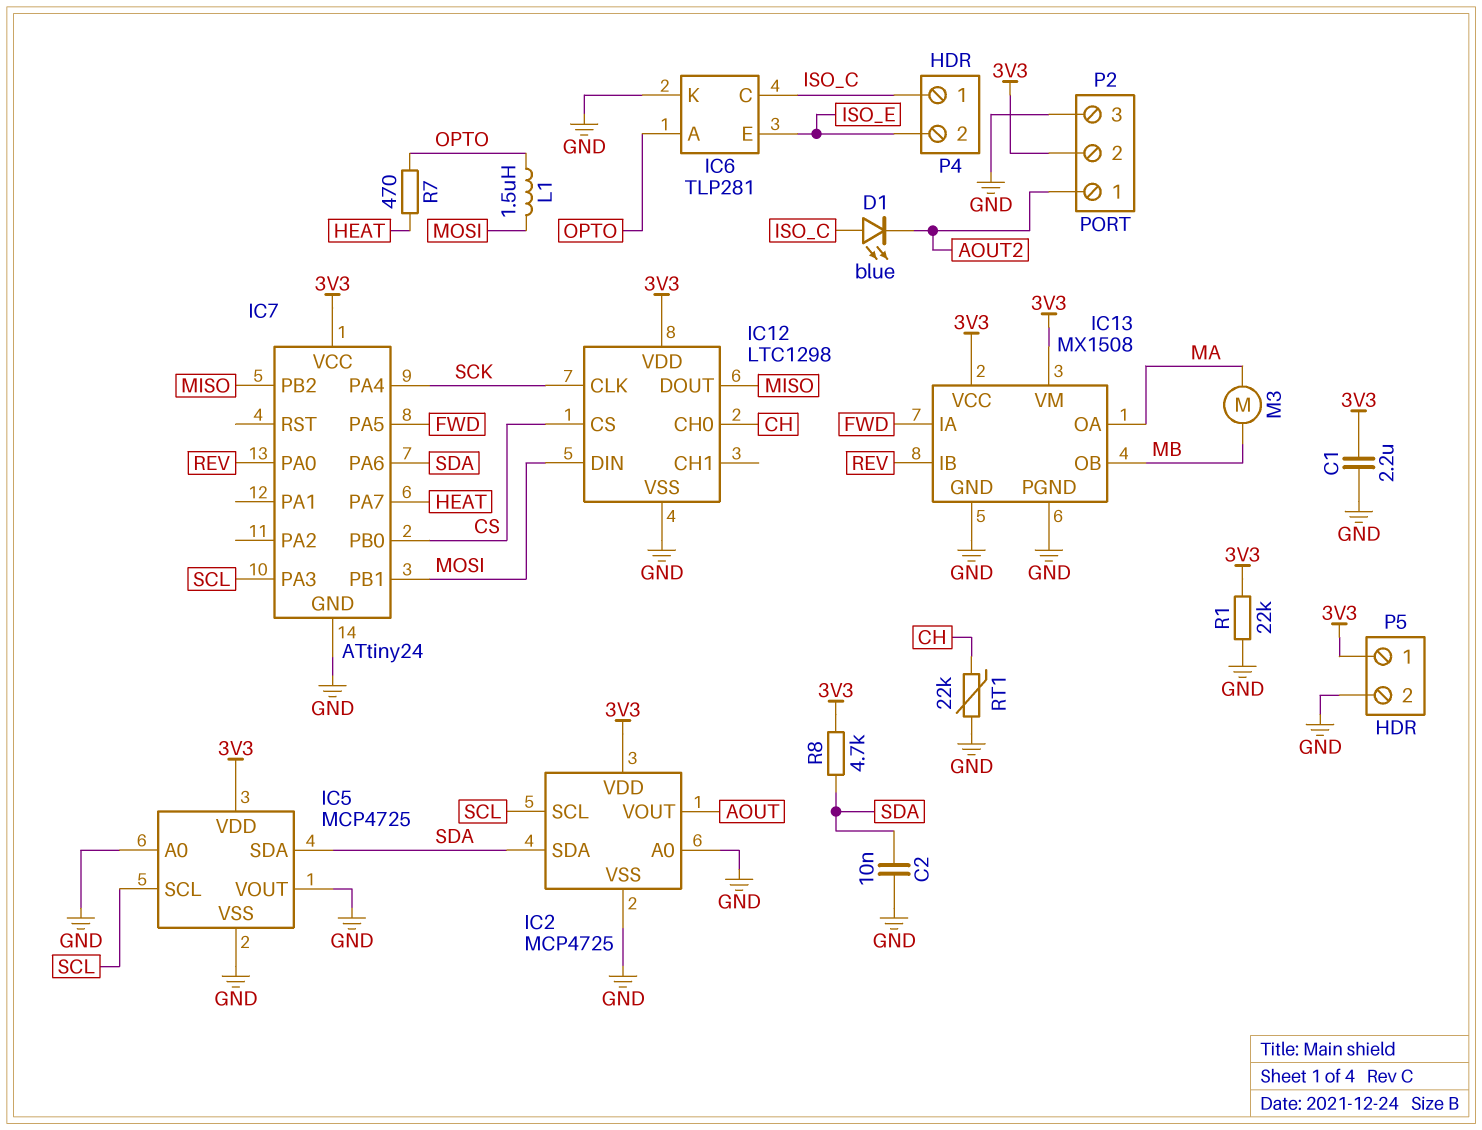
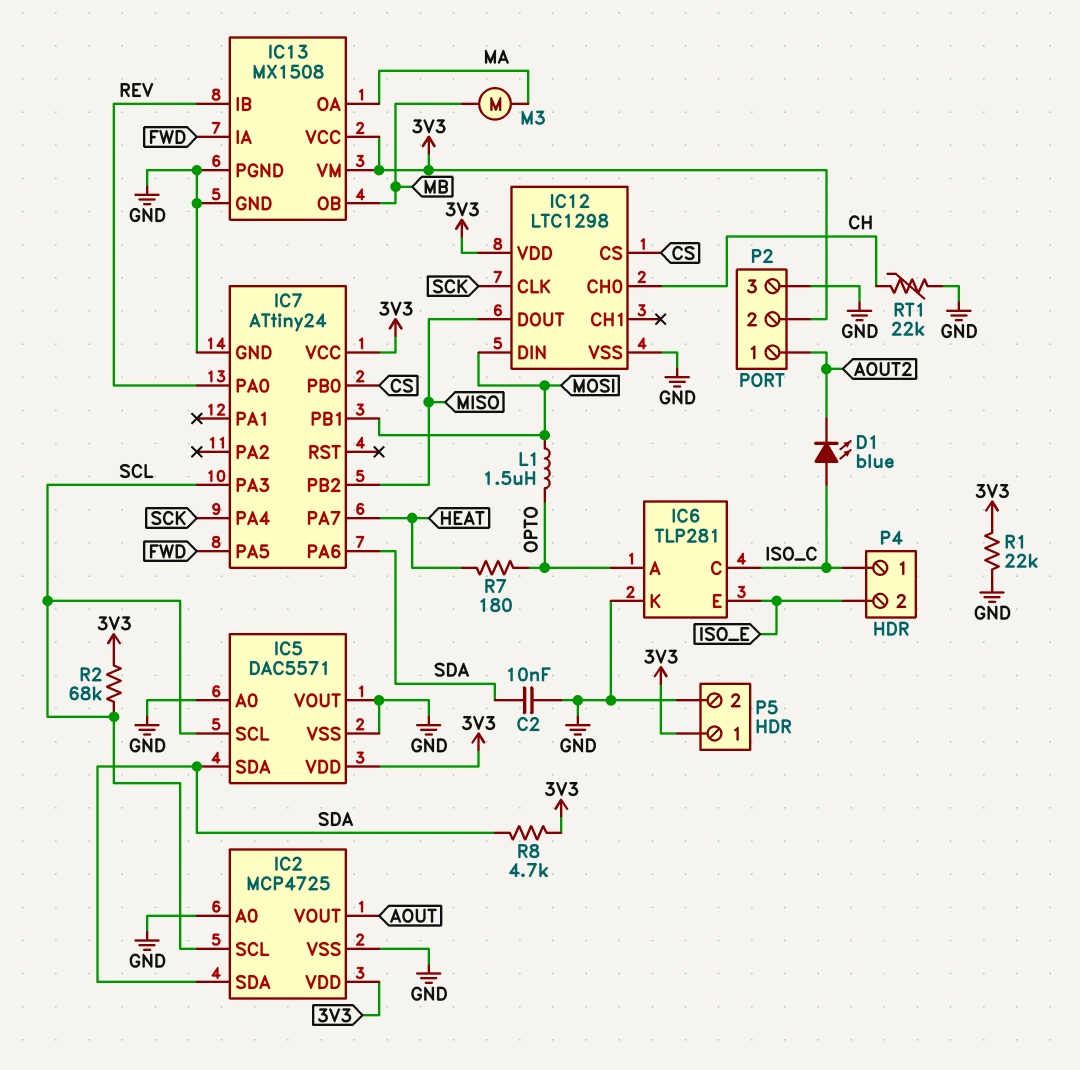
C1: 2.2uF (3V3, GND) -> none
IC5: MCP4725 -> DAC5571
R2: none -> 68k (3V3, SCL)
R7: 470 (HEAT, OPTO) -> 180 (HEAT, OPTO)

